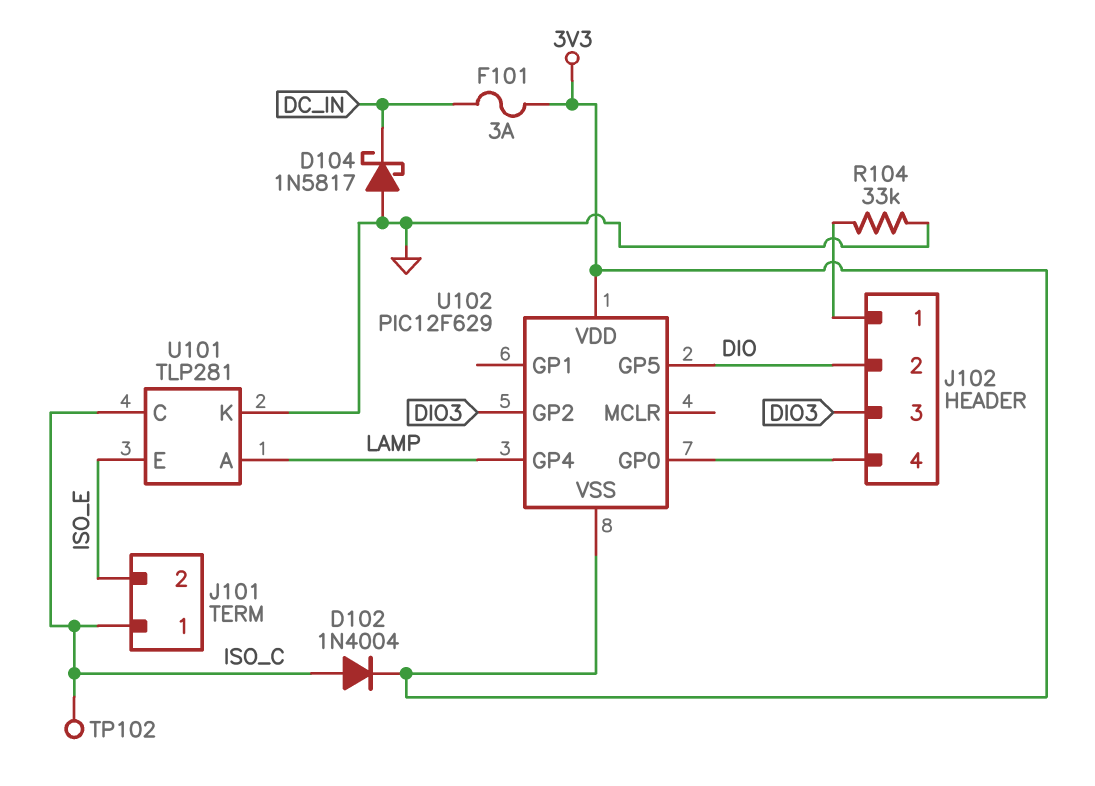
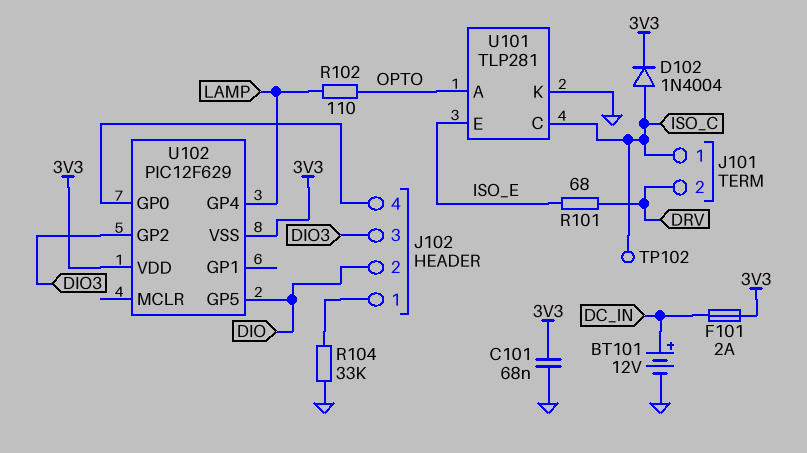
BT101: none -> 12V (plus DC_IN, minus GND)
C101: none -> 68nF (3V3, GND)
D104: schottky 1N5817 (A GND, K DC_IN) -> none
F101: 3A (3V3, DC_IN) -> 2A (3V3, DC_IN)
J101 pin 2: ISO_E -> DRV
R101: none -> 68 (DRV, ISO_E)
R102: none -> 110 (LAMP, OPTO)
U101 pin A: LAMP -> OPTO

